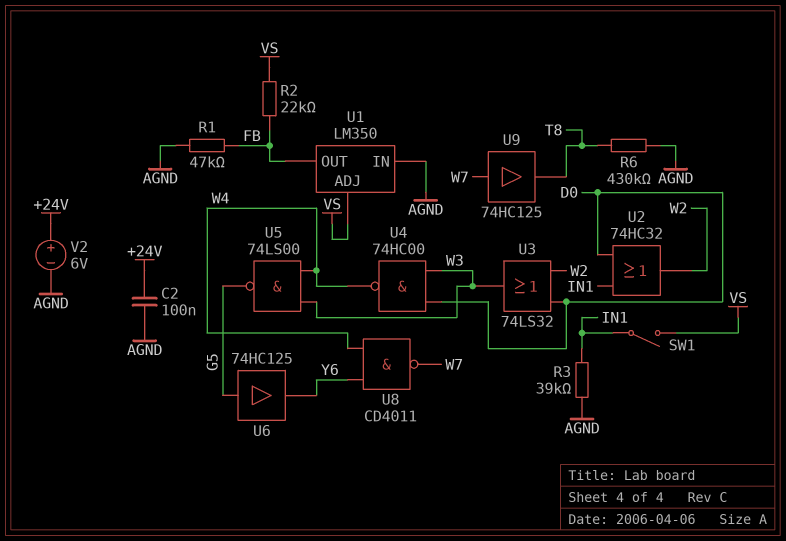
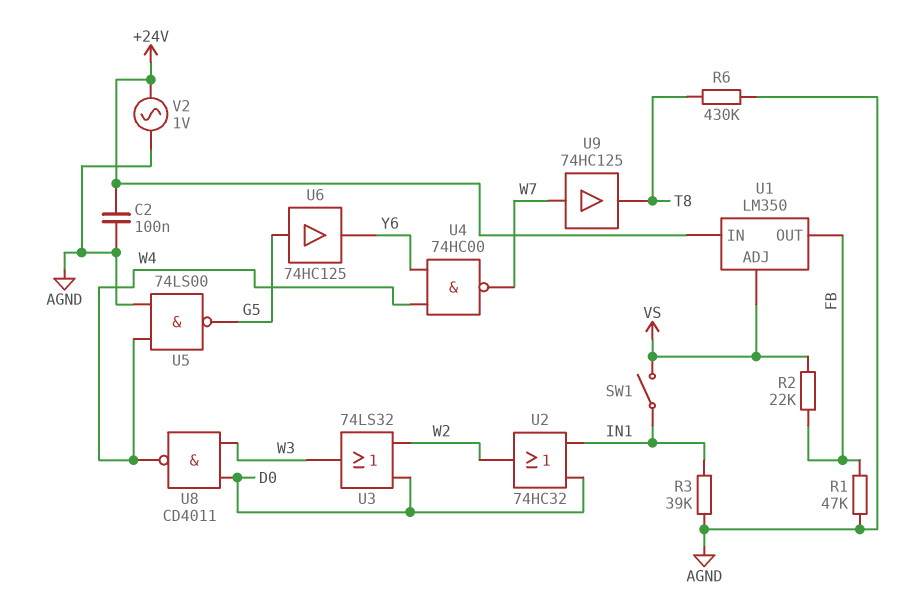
U1 pin IN: AGND -> +24V
U4: NAND 74HC00 (in D0, in W3, out W4) -> NAND 74HC00 (in W4, in Y6, out W7)
U5: NAND 74LS00 (in W3, in W4, out G5) -> NAND 74LS00 (in AGND, in W4, out G5)
U8: NAND CD4011 (in W4, in Y6, out W7) -> NAND CD4011 (in D0, in W3, out W4)
V2: 6V (plus +24V, minus AGND) -> AC 1V (+24V, AGND)

